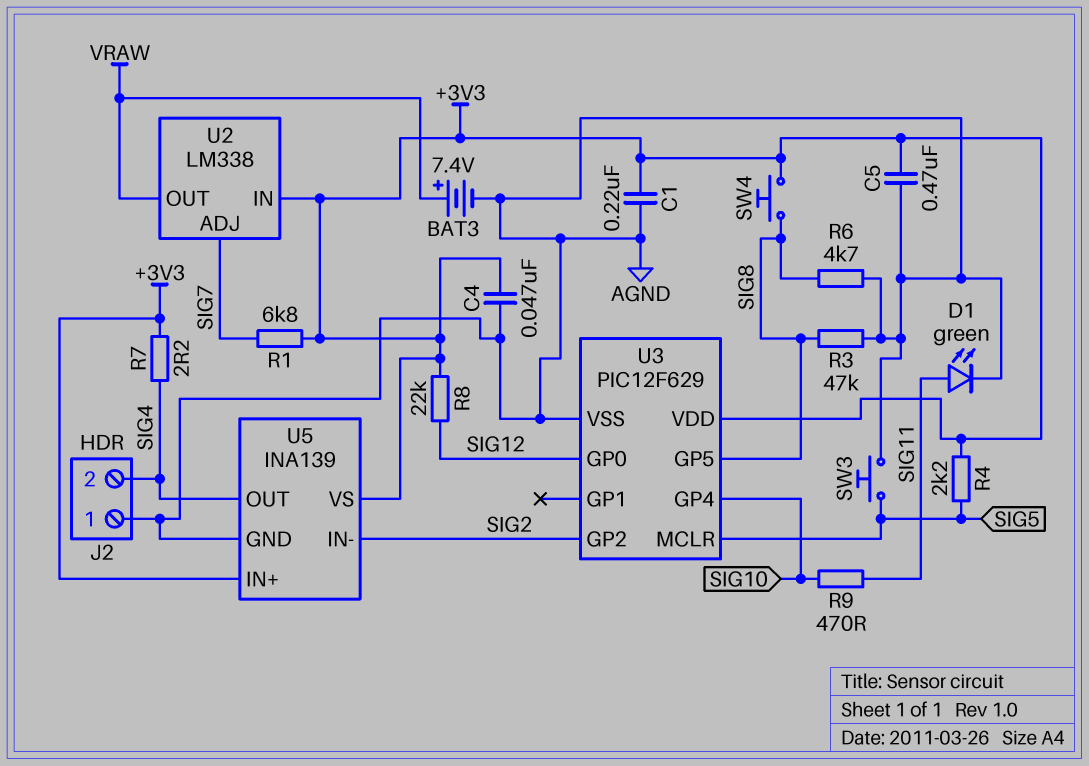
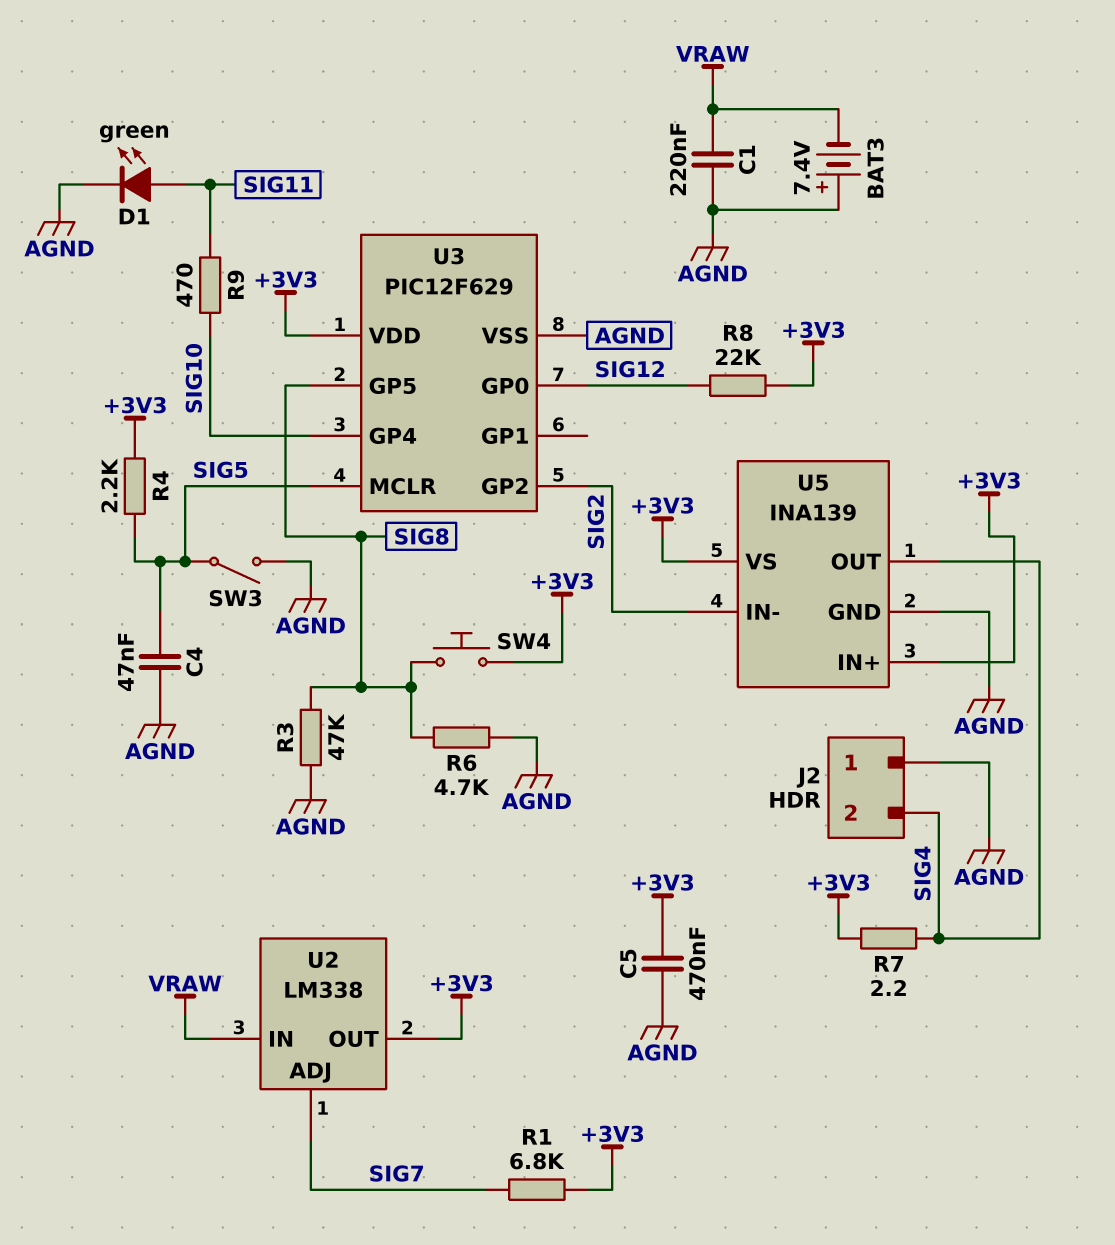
BAT3: 7.4V (plus VRAW, minus AGND) -> 7.4V (plus AGND, minus VRAW)
C1: 220nF (+3V3, AGND) -> 220nF (AGND, VRAW)
C4: 47nF (+3V3, AGND) -> 47nF (AGND, SIG5)
SW3: button (AGND, SIG5) -> switch (AGND, SIG5)
U2 pin IN: +3V3 -> VRAW
U2 pin OUT: VRAW -> +3V3

